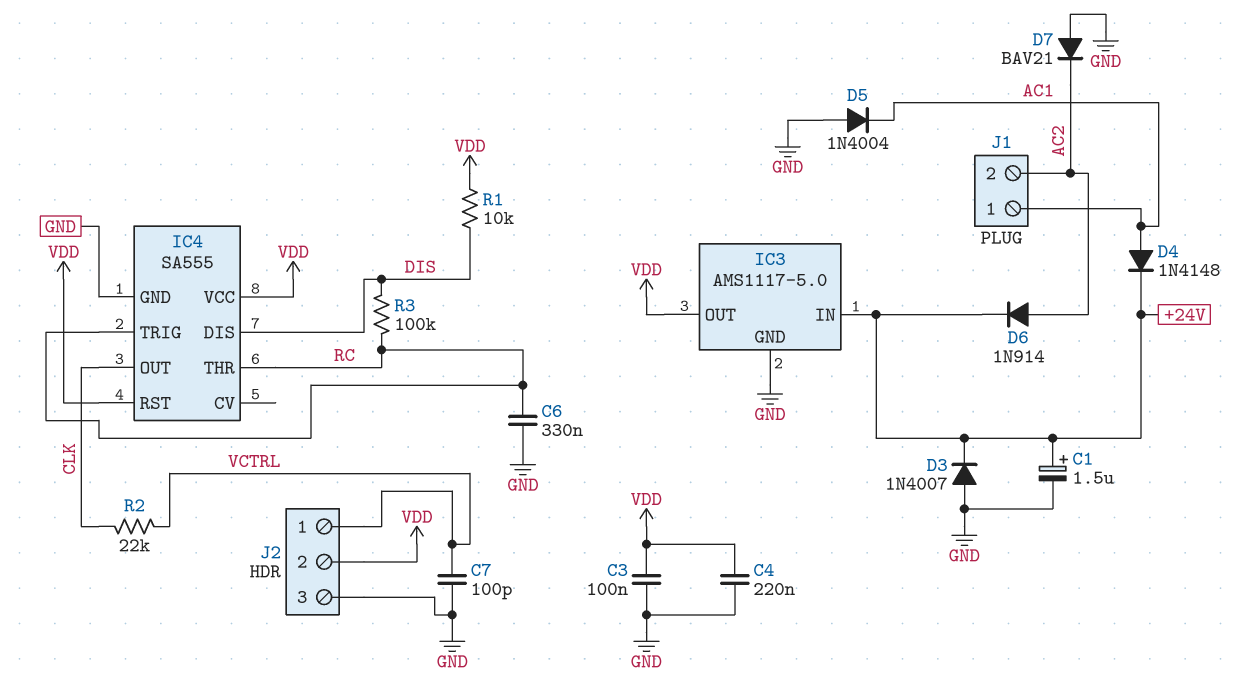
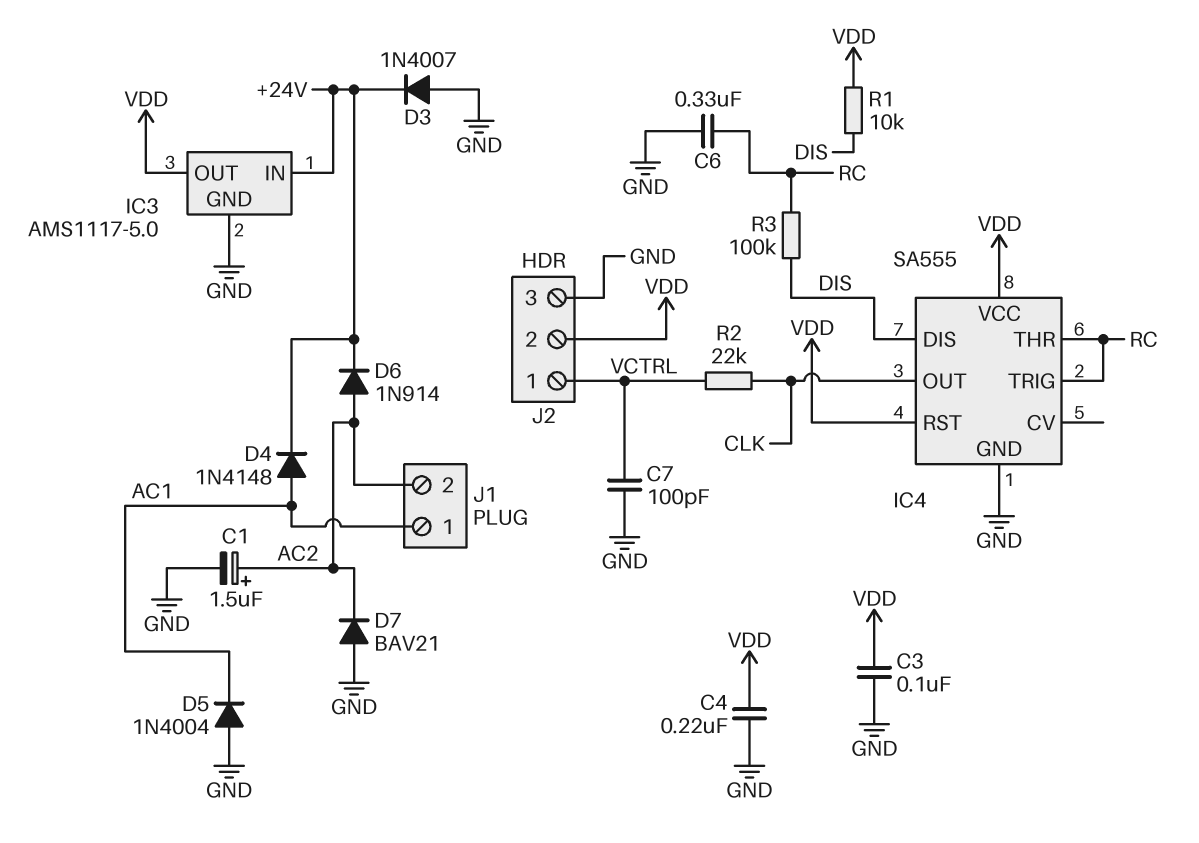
C1: 1.5uF (plus +24V, minus GND) -> 1.5uF (plus AC2, minus GND)

